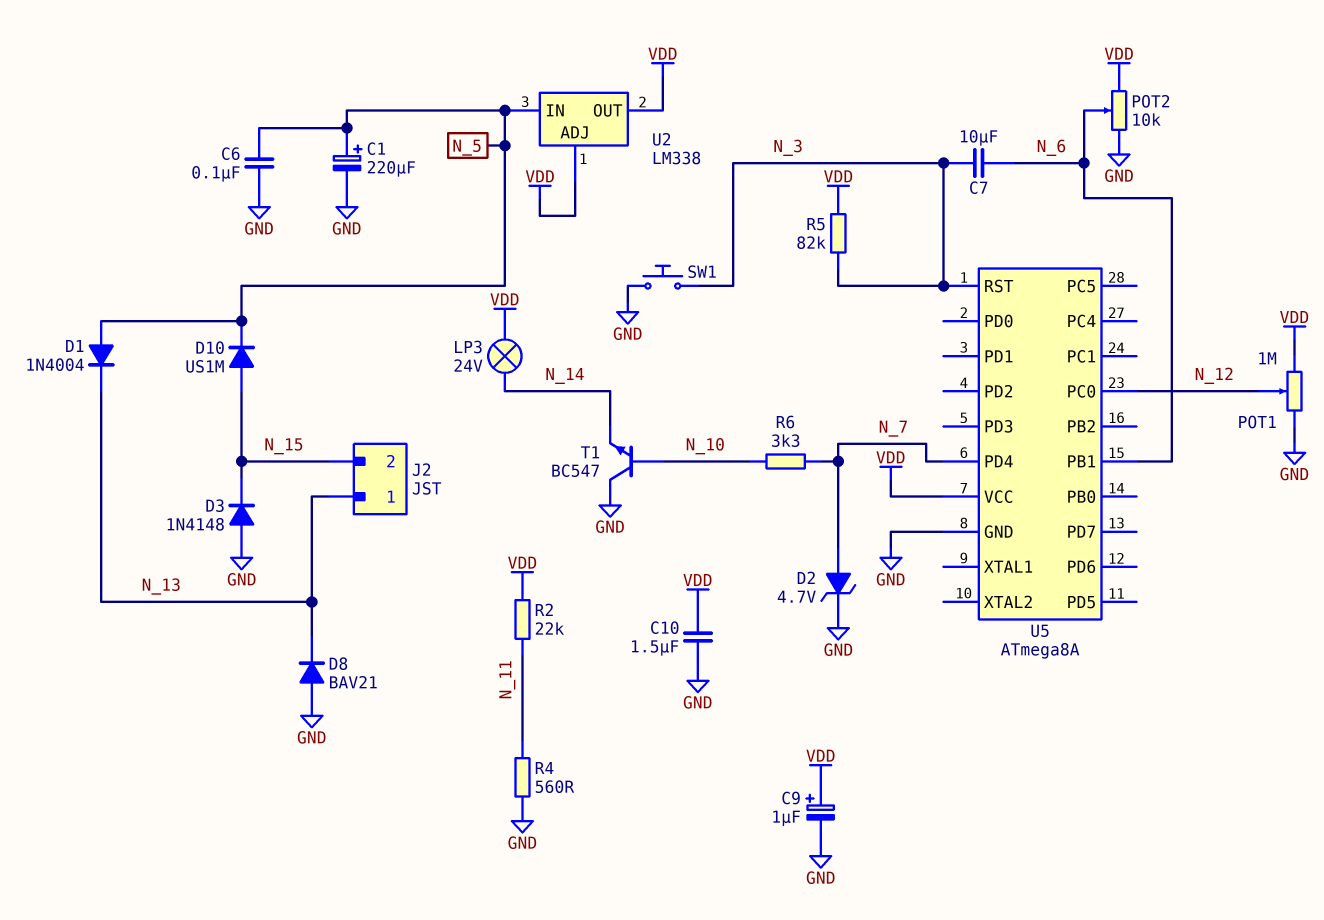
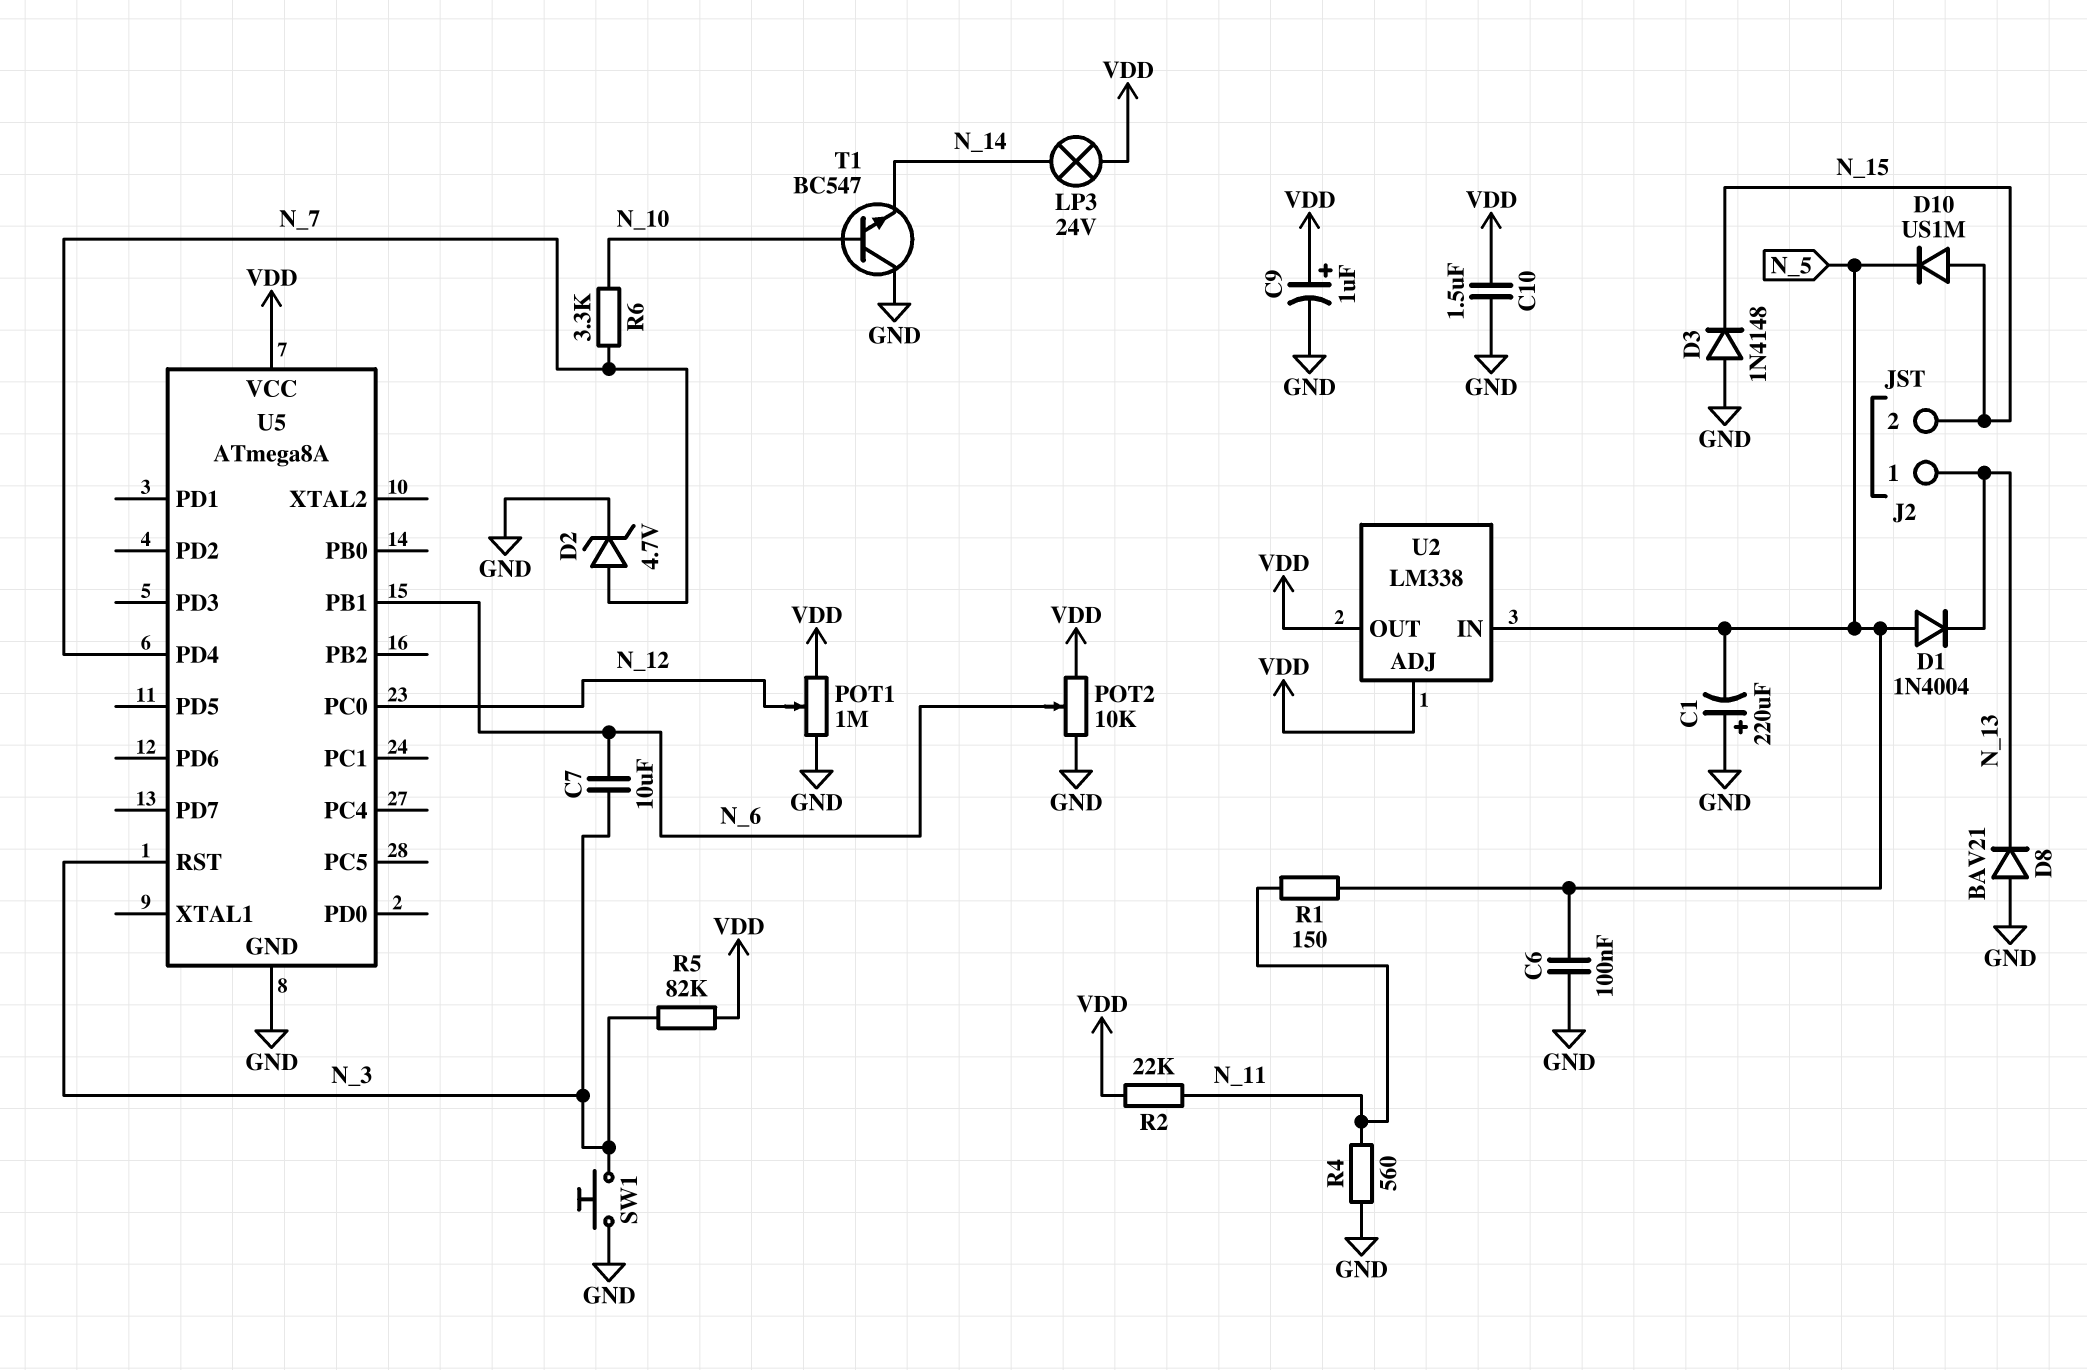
C1: 220uF (plus N_5, minus GND) -> 220uF (plus GND, minus N_5)
R1: none -> 150 (N_5, N_11)

